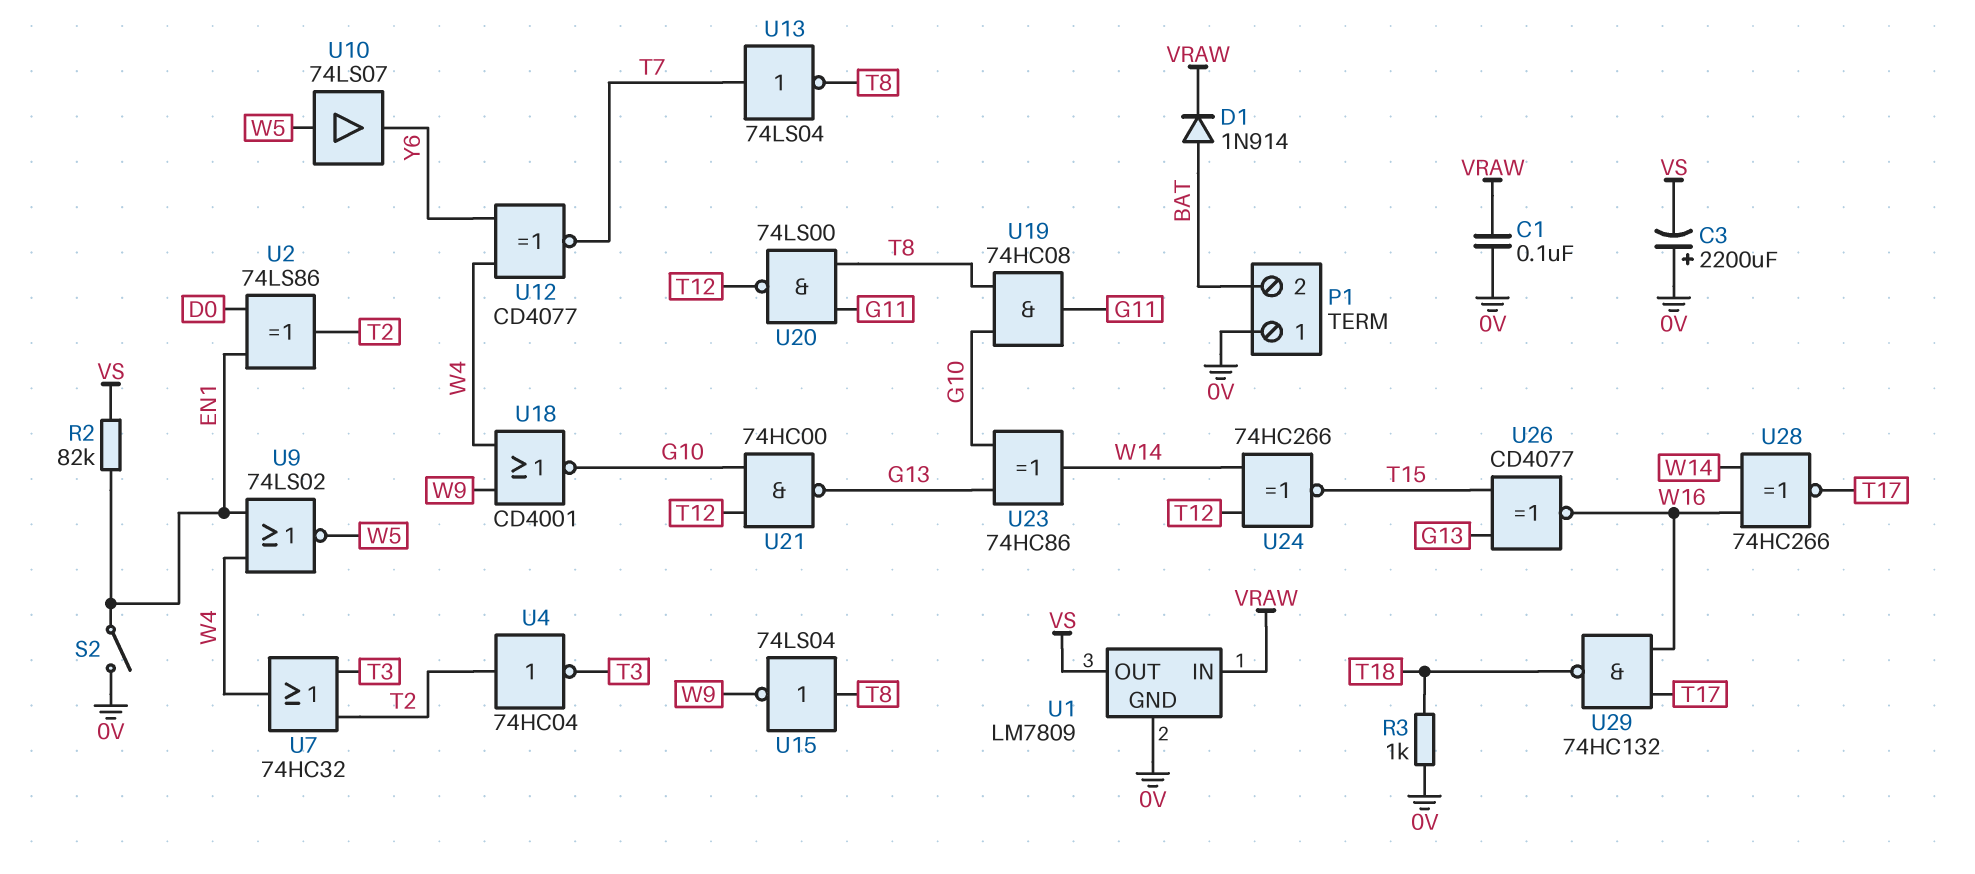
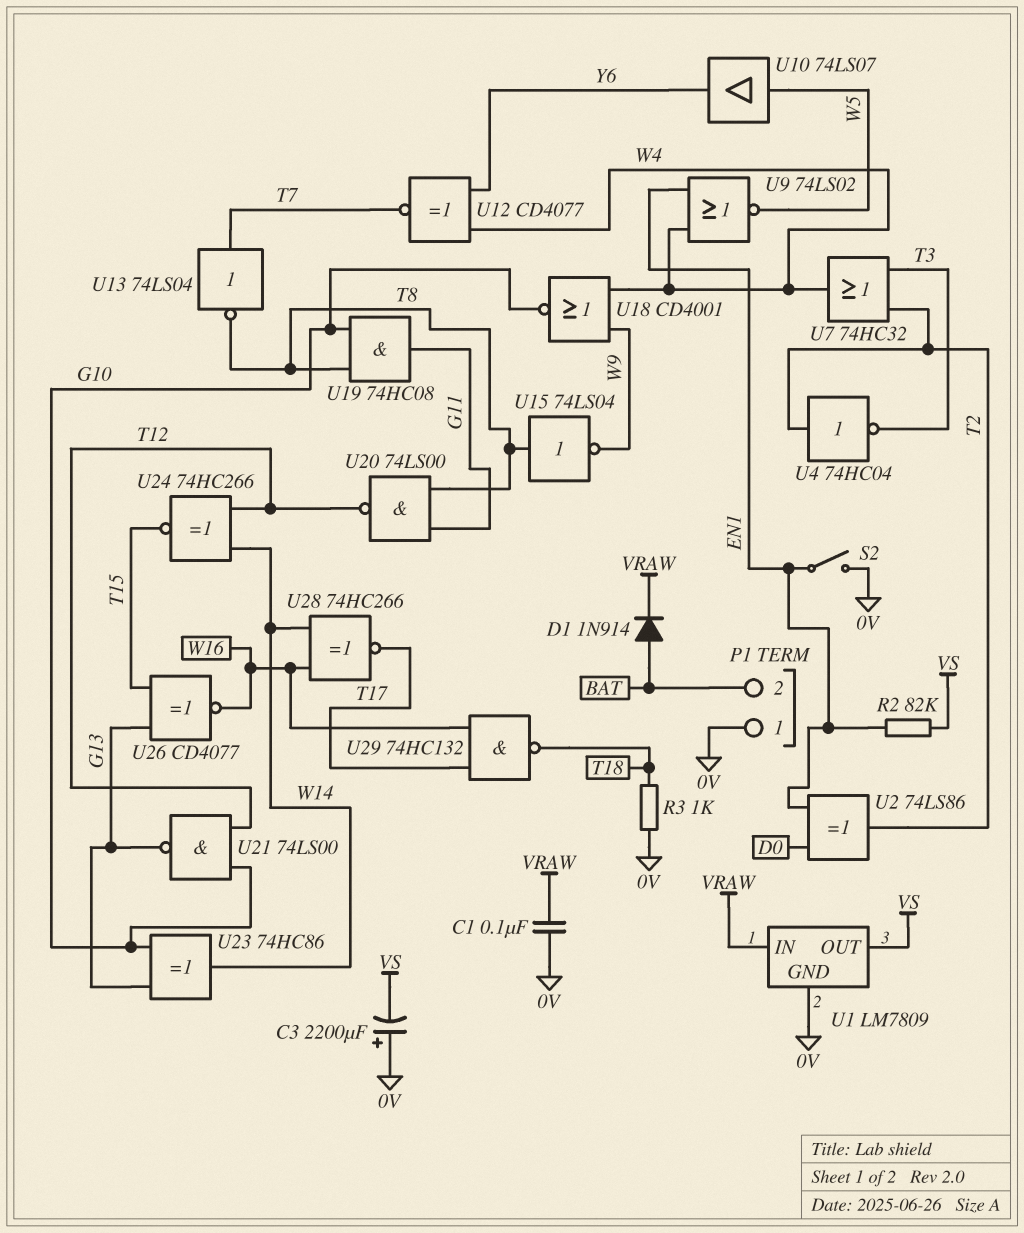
U21: NAND 74HC00 (in G10, in T12, out G13) -> NAND 74LS00 (in G10, in T12, out G13)

